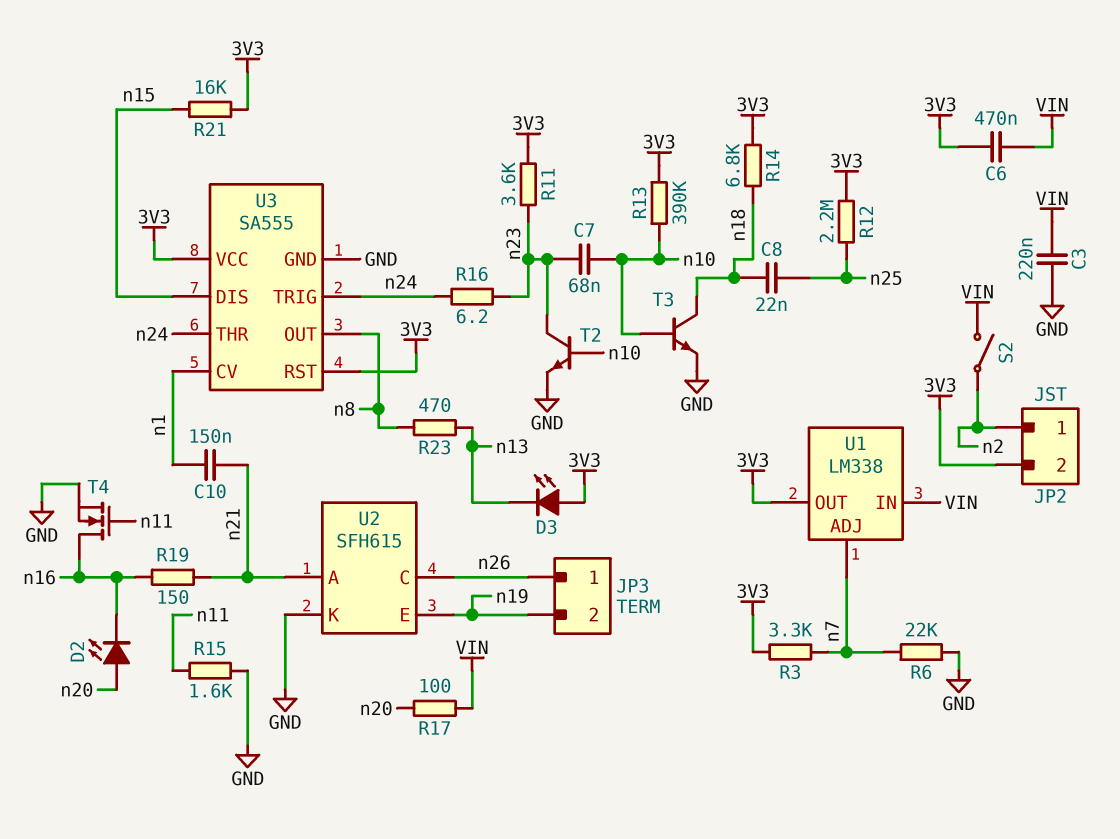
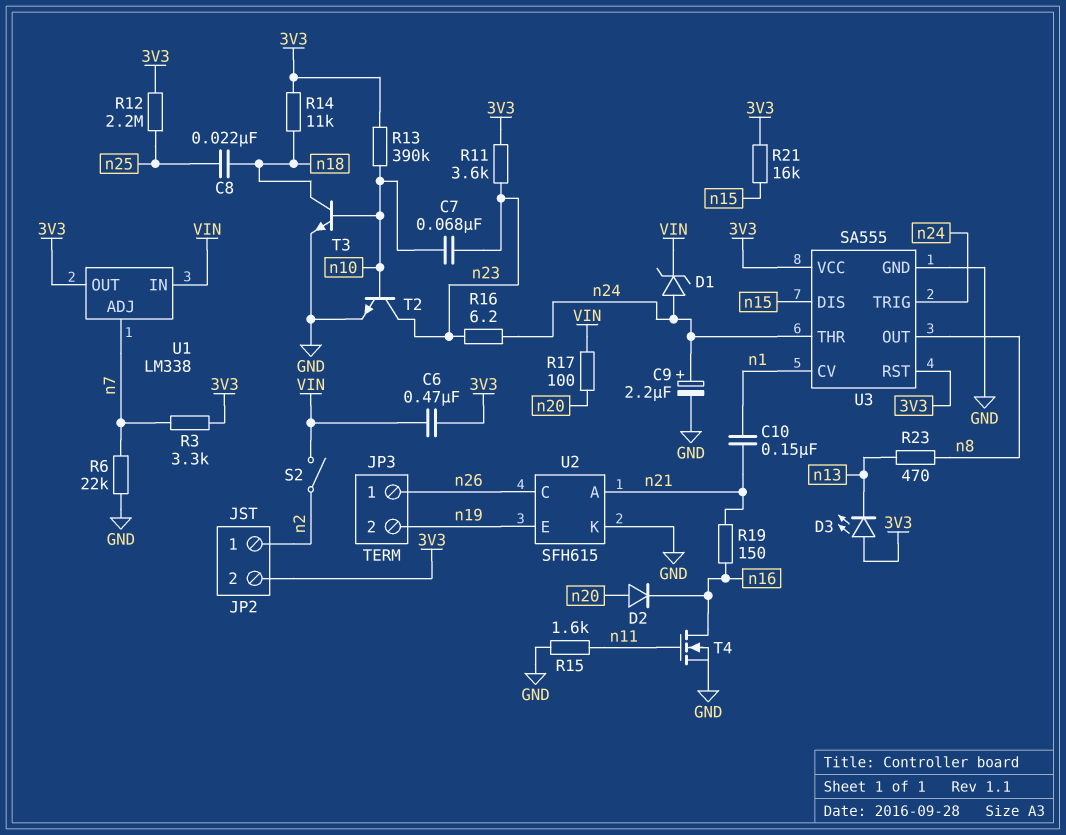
C3: 220nF (GND, VIN) -> none
C9: none -> 2.2uF (plus n24, minus GND)
D1: none -> zener (A n24, K VIN)
D2: LED (A n20, K n16) -> diode (A n20, K n16)
R14: 6.8k (3V3, n18) -> 11k (3V3, n18)

